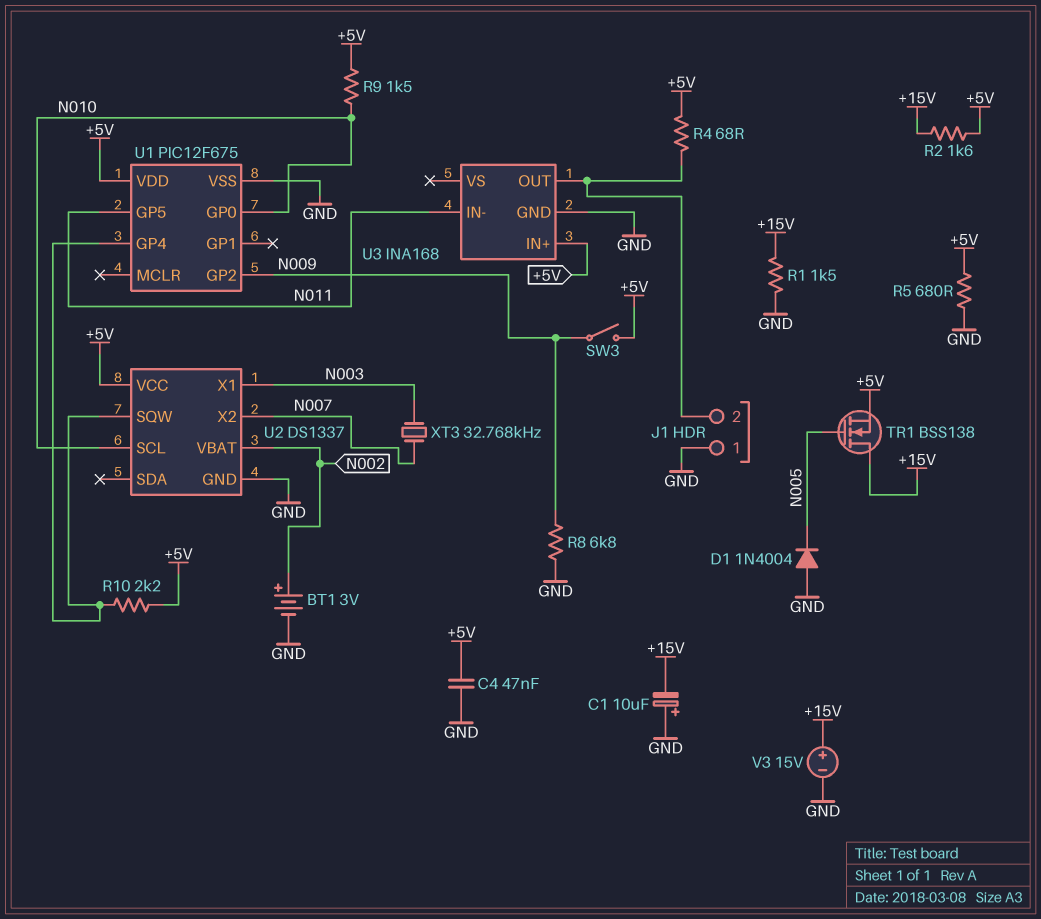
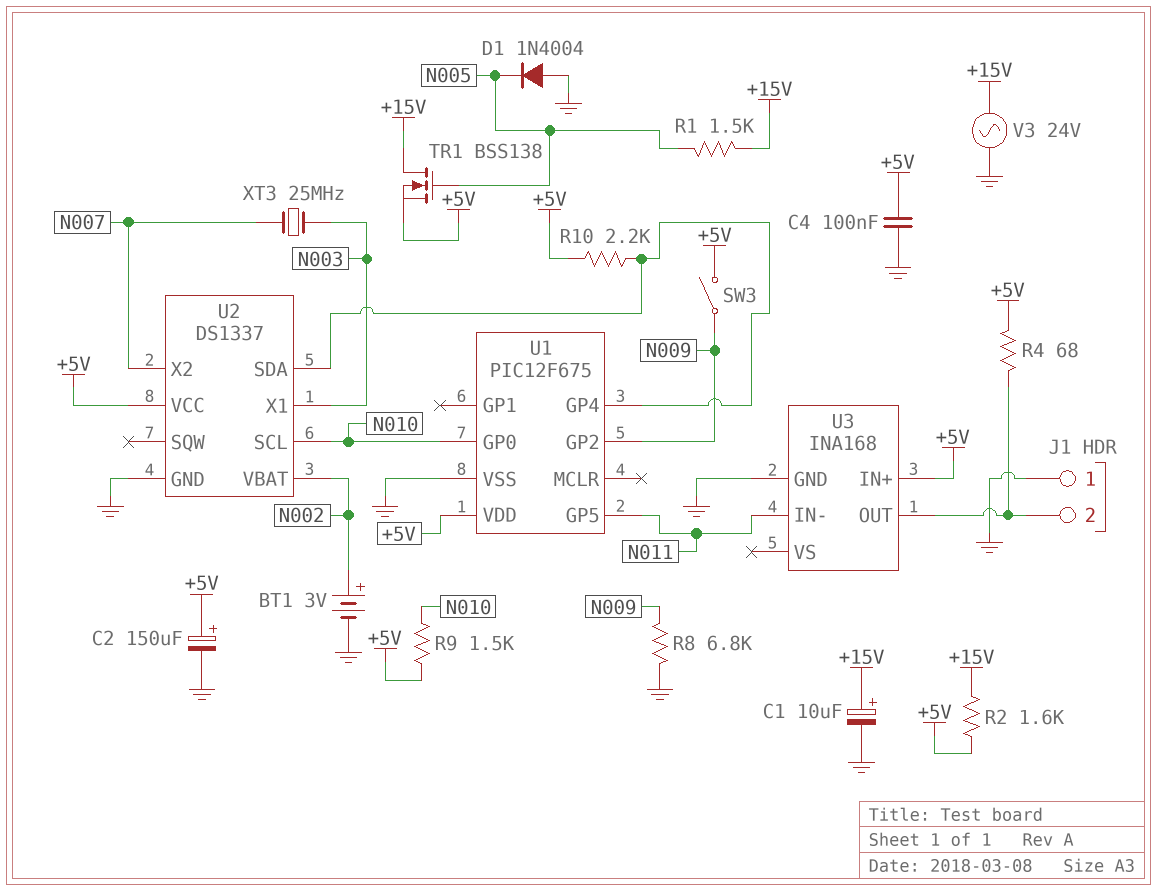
C1: 10uF (plus GND, minus +15V) -> 10uF (plus +15V, minus GND)
C2: none -> 150uF (plus +5V, minus GND)
C4: 47nF (+5V, GND) -> 100nF (+5V, GND)
R1: 1.5k (+15V, GND) -> 1.5k (+15V, N005)
R5: 680 (+5V, GND) -> none
U2 pin SDA: none -> U1/GP4
U2 pin SQW: U1/GP4 -> none
V3: 15V (plus +15V, minus GND) -> AC 24V (+15V, GND)
XT3: 32.768kHz (N003, N007) -> 25MHz (N003, N007)

